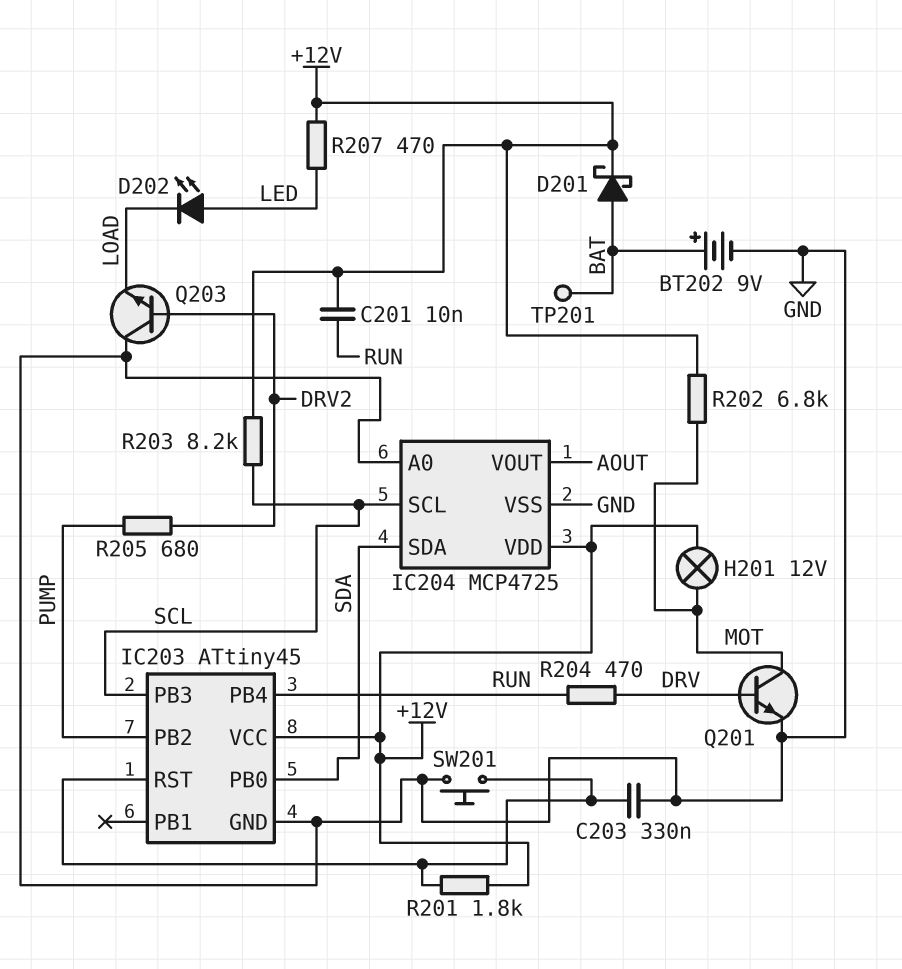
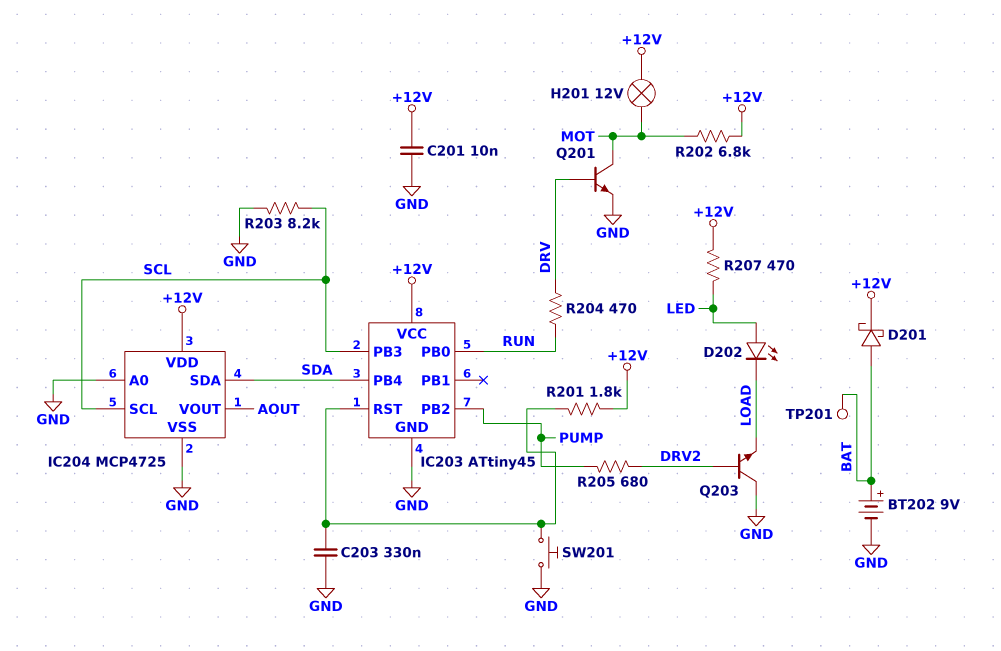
C201: 10nF (+12V, RUN) -> 10nF (+12V, GND)
IC203 pin PB0: SDA -> RUN
IC203 pin PB4: RUN -> SDA
R203: 8.2k (+12V, SCL) -> 8.2k (GND, SCL)

